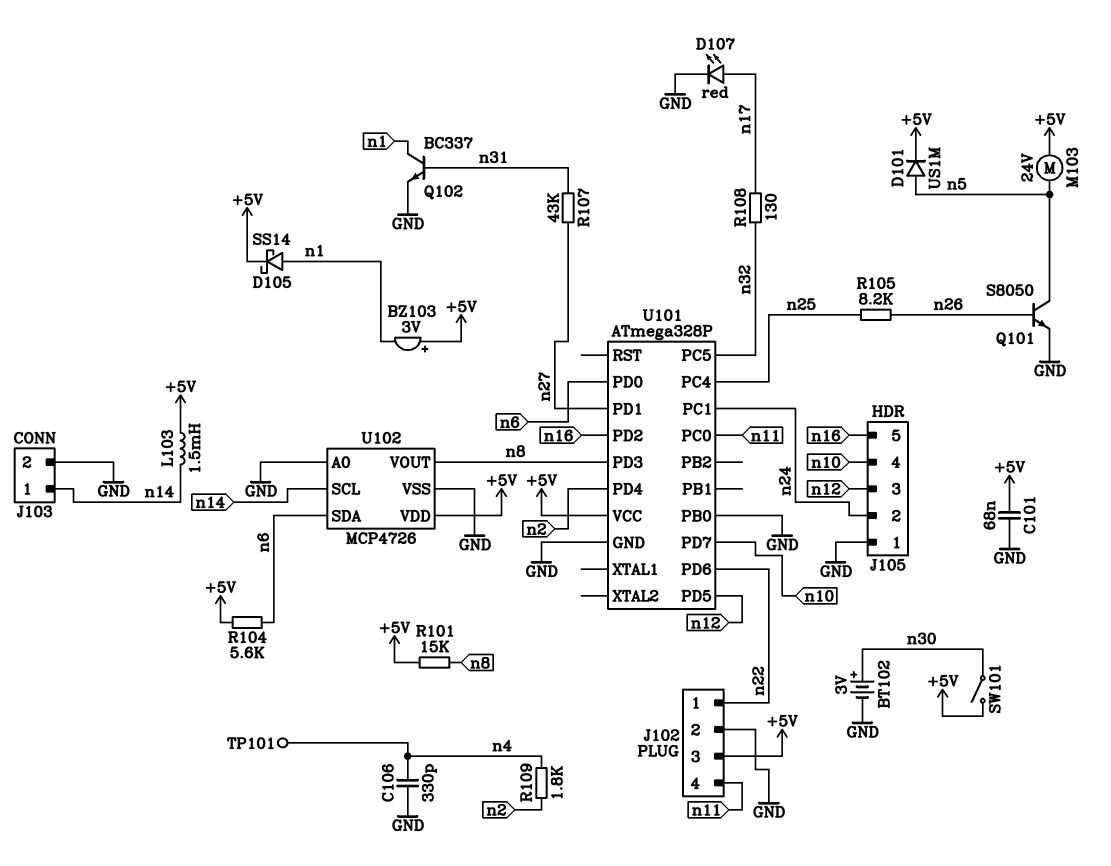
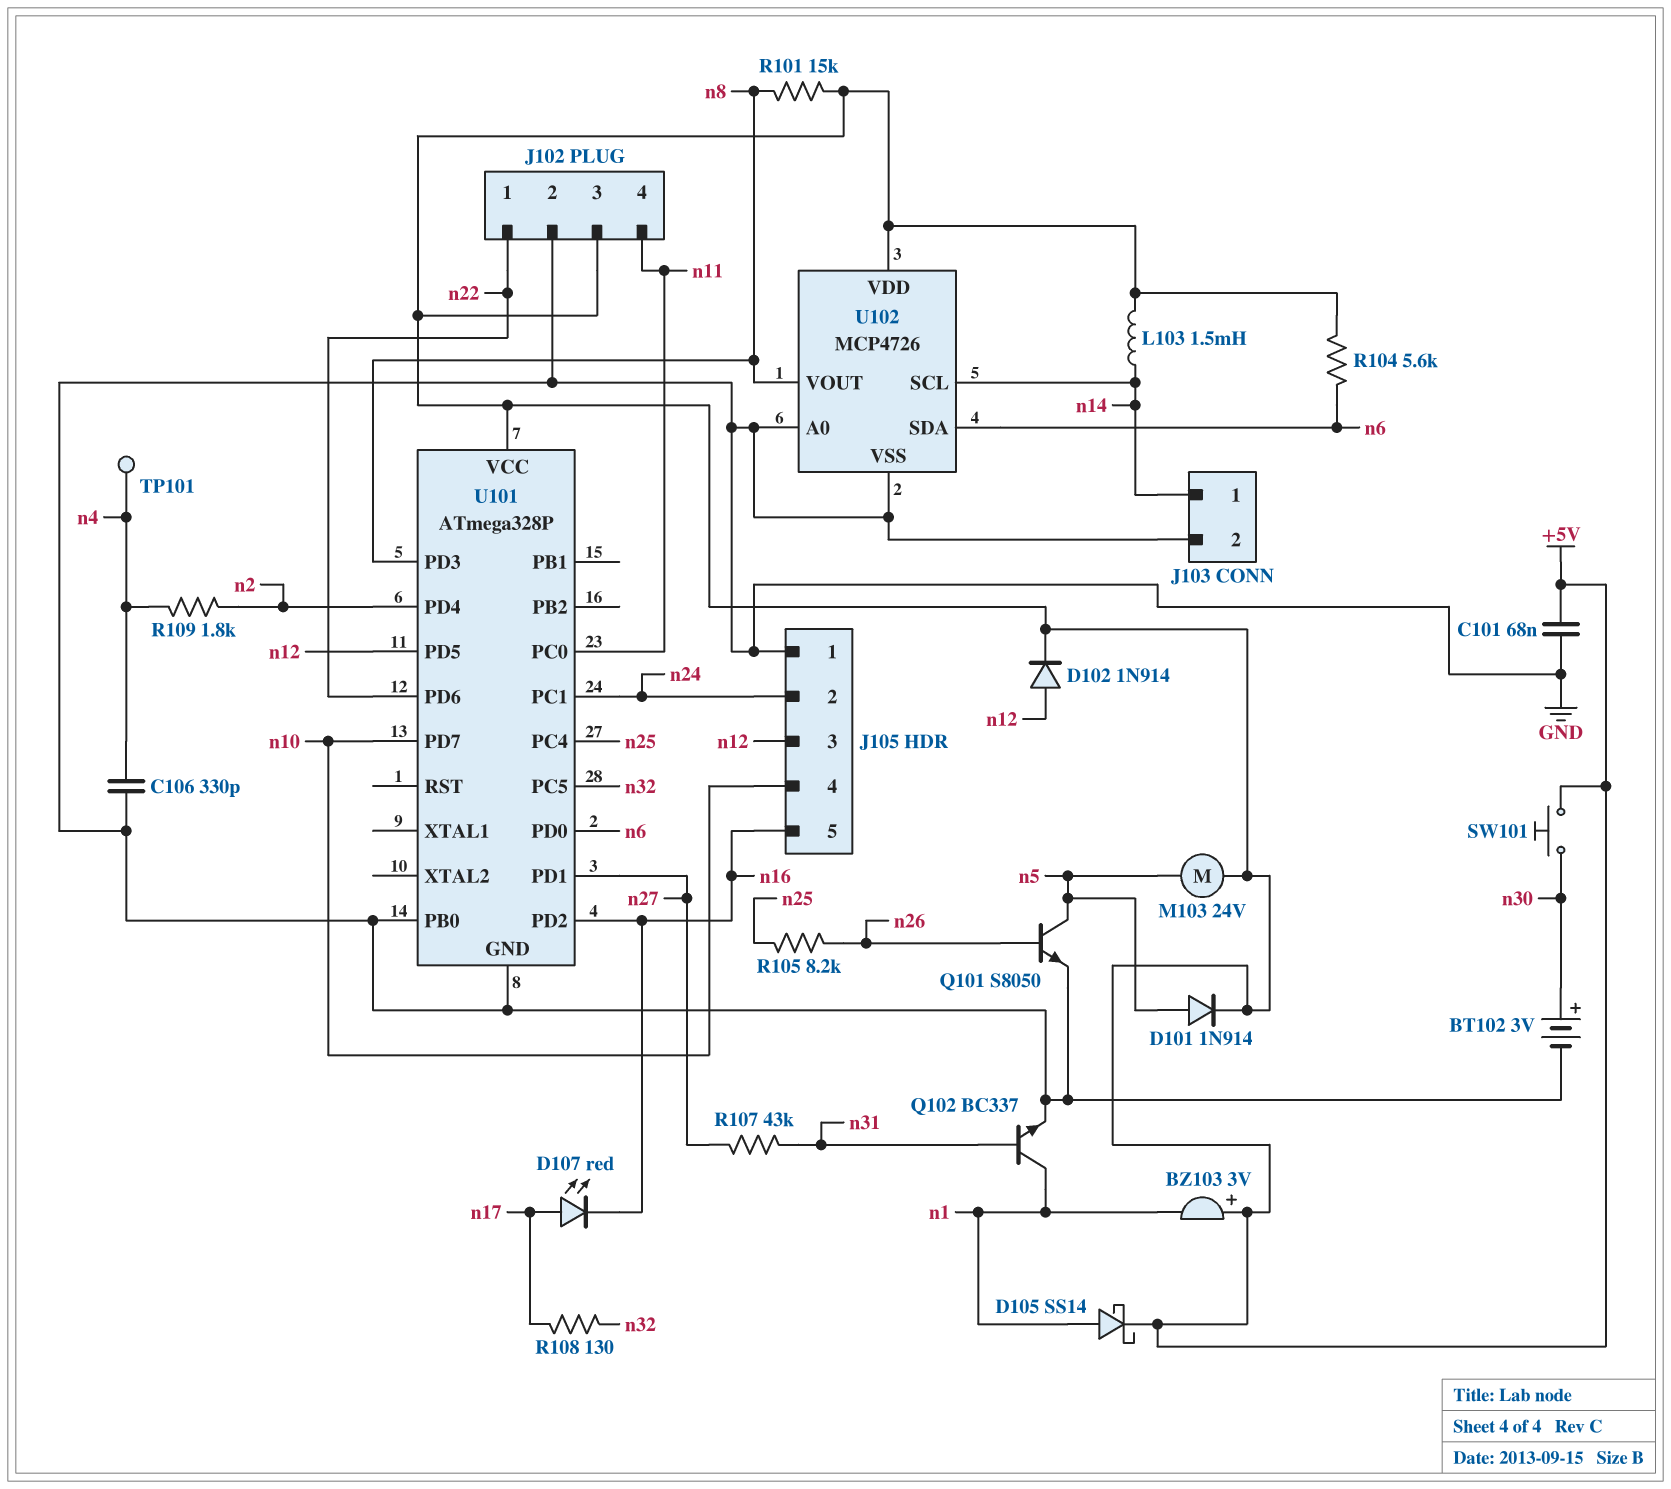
D101: diode US1M (A n5, K +5V) -> diode 1N914 (A n5, K +5V)
D102: none -> diode 1N914 (A n12, K +5V)
D107: LED red (A n17, K GND) -> LED red (A n17, K n16)
SW101: switch (+5V, n30) -> button (+5V, n30)

